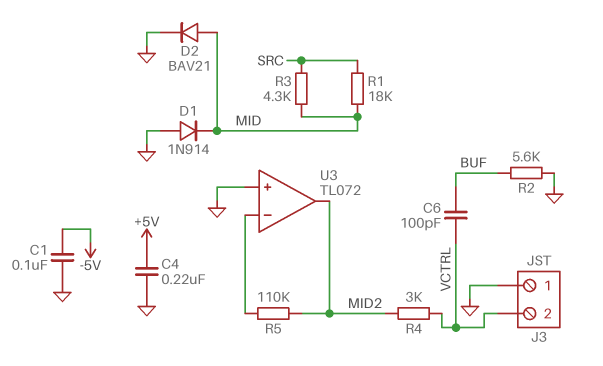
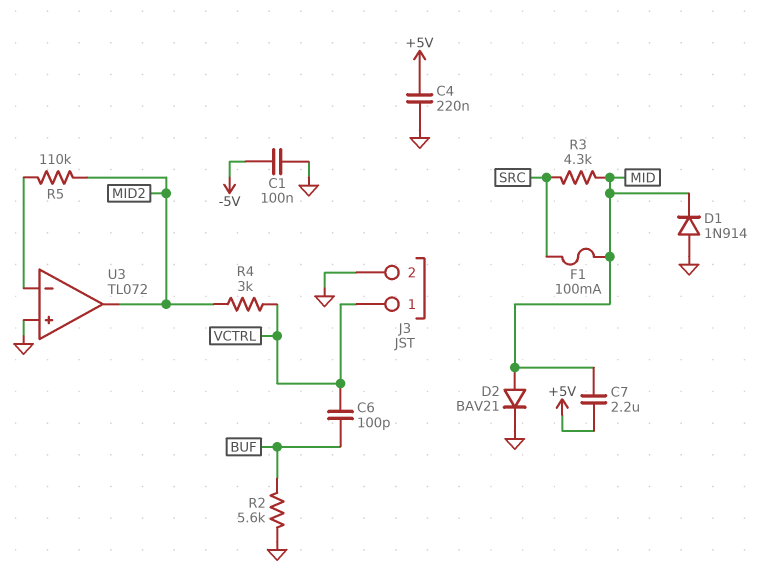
C7: none -> 2.2uF (+5V, MID)
F1: none -> 100mA (MID, SRC)
J3 pin 1: GND -> VCTRL
J3 pin 2: VCTRL -> GND
R1: 18k (MID, SRC) -> none

